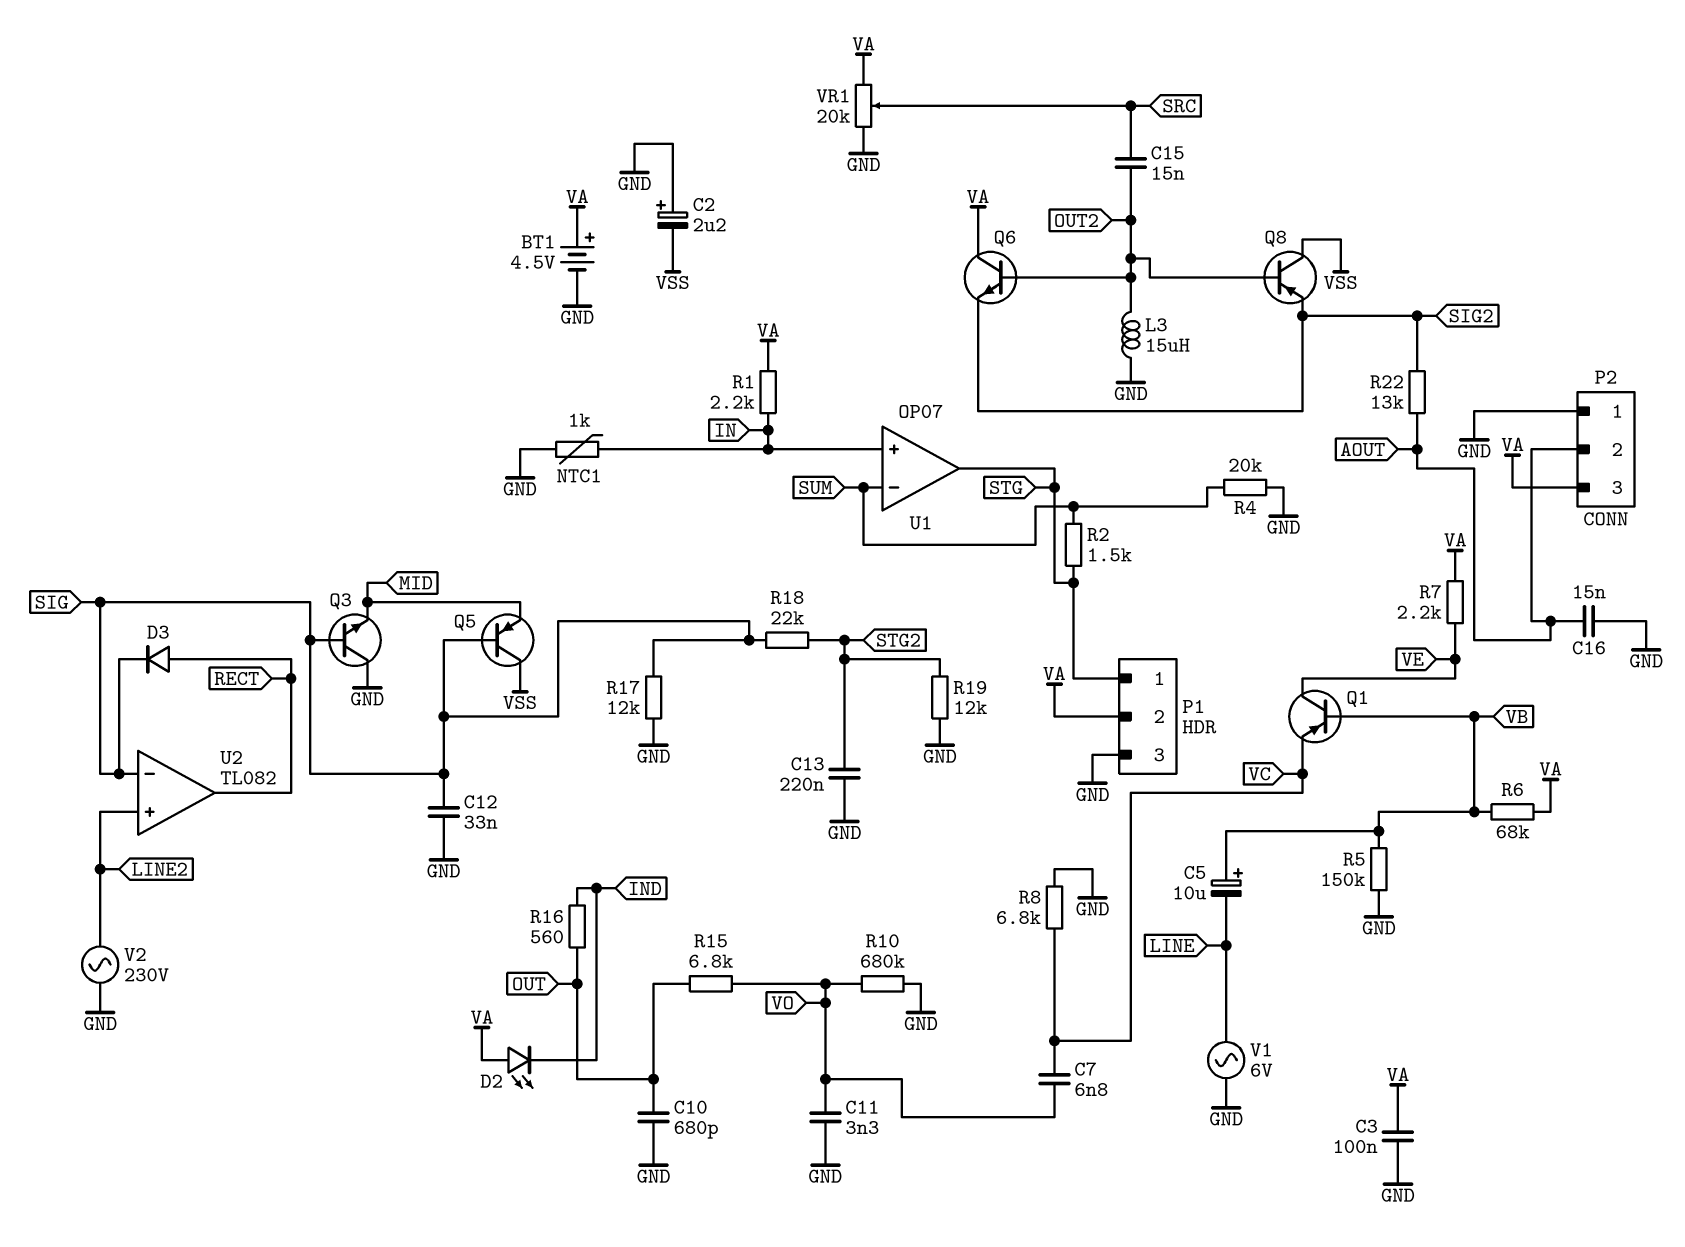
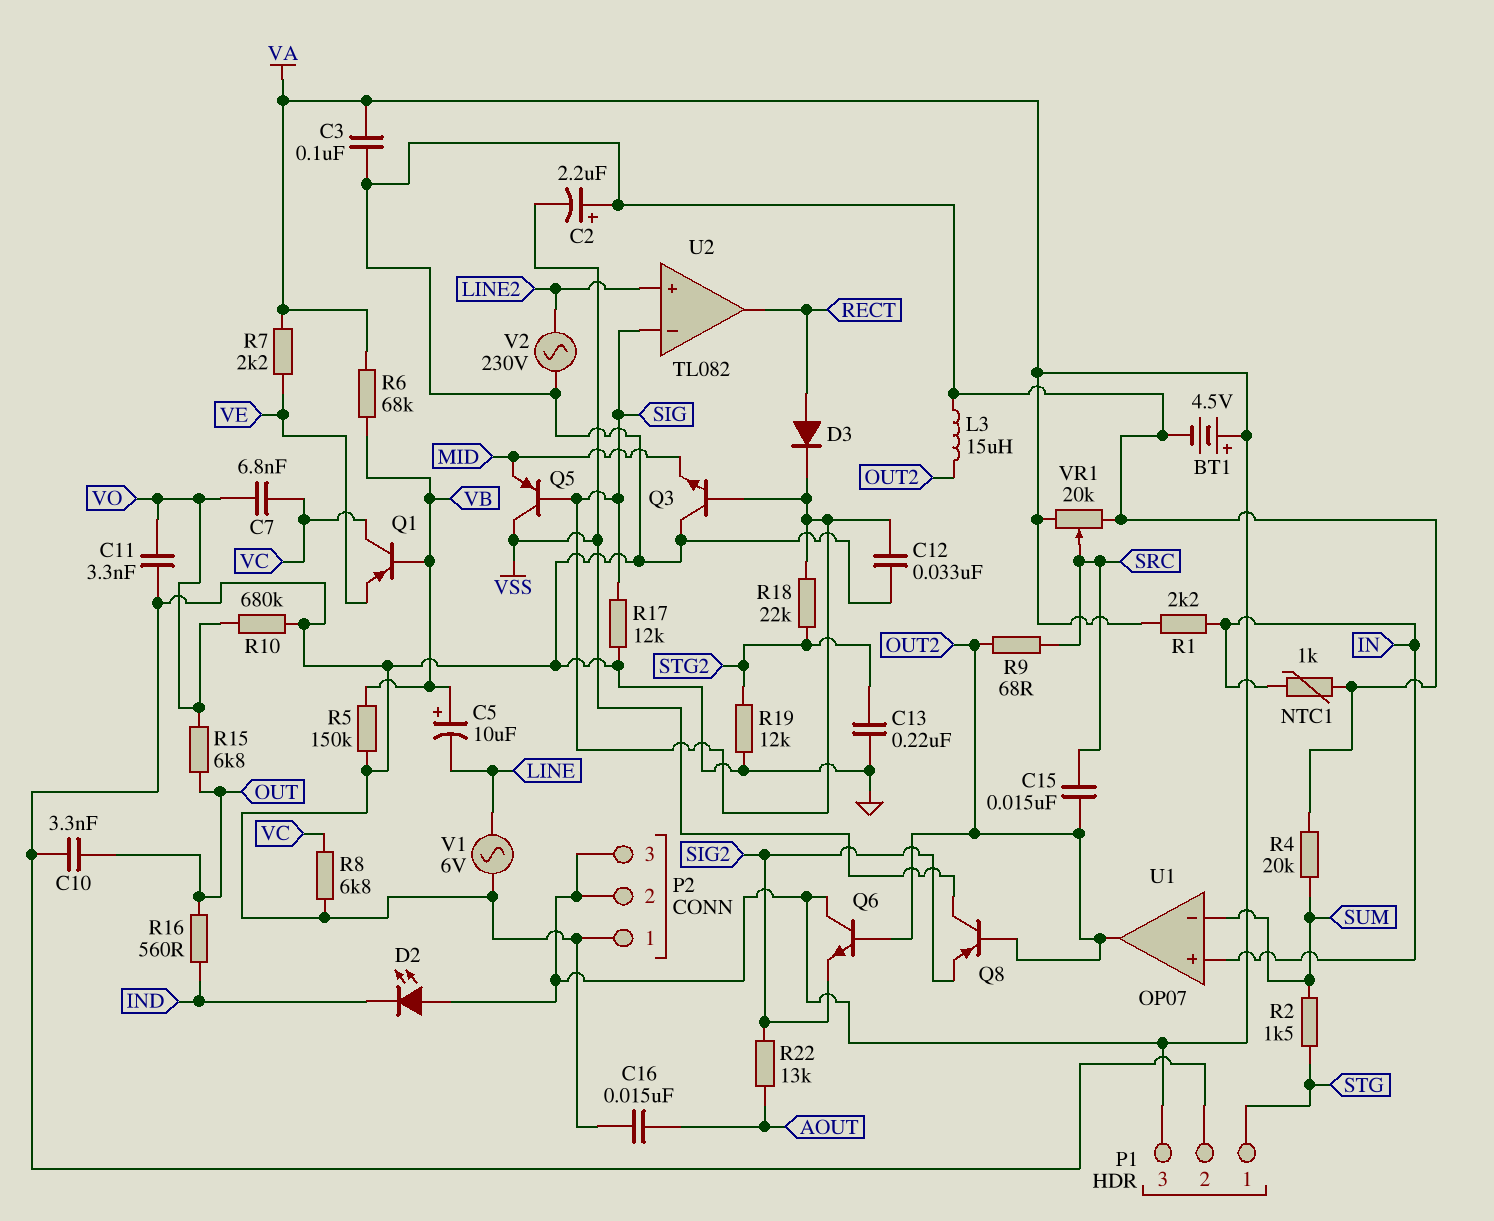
C10: 680pF (GND, OUT) -> 3.3nF (GND, OUT)
P1 pin 2: VA -> GND
P1 pin 3: GND -> VA
P2 pin 2: AOUT -> VA
Q1: PNP (B VB, C VE, E VC) -> PNP (B VB, C VC, E VE)
R9: none -> 68 (OUT2, SRC)
U1 pin out: STG -> OUT2

